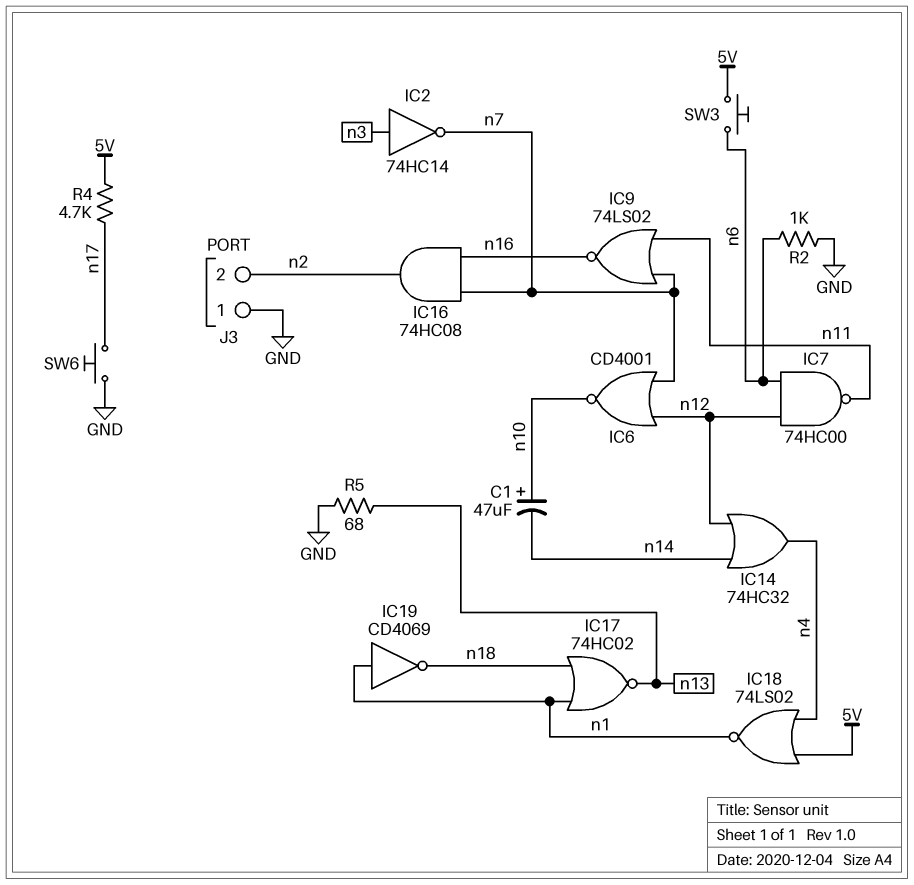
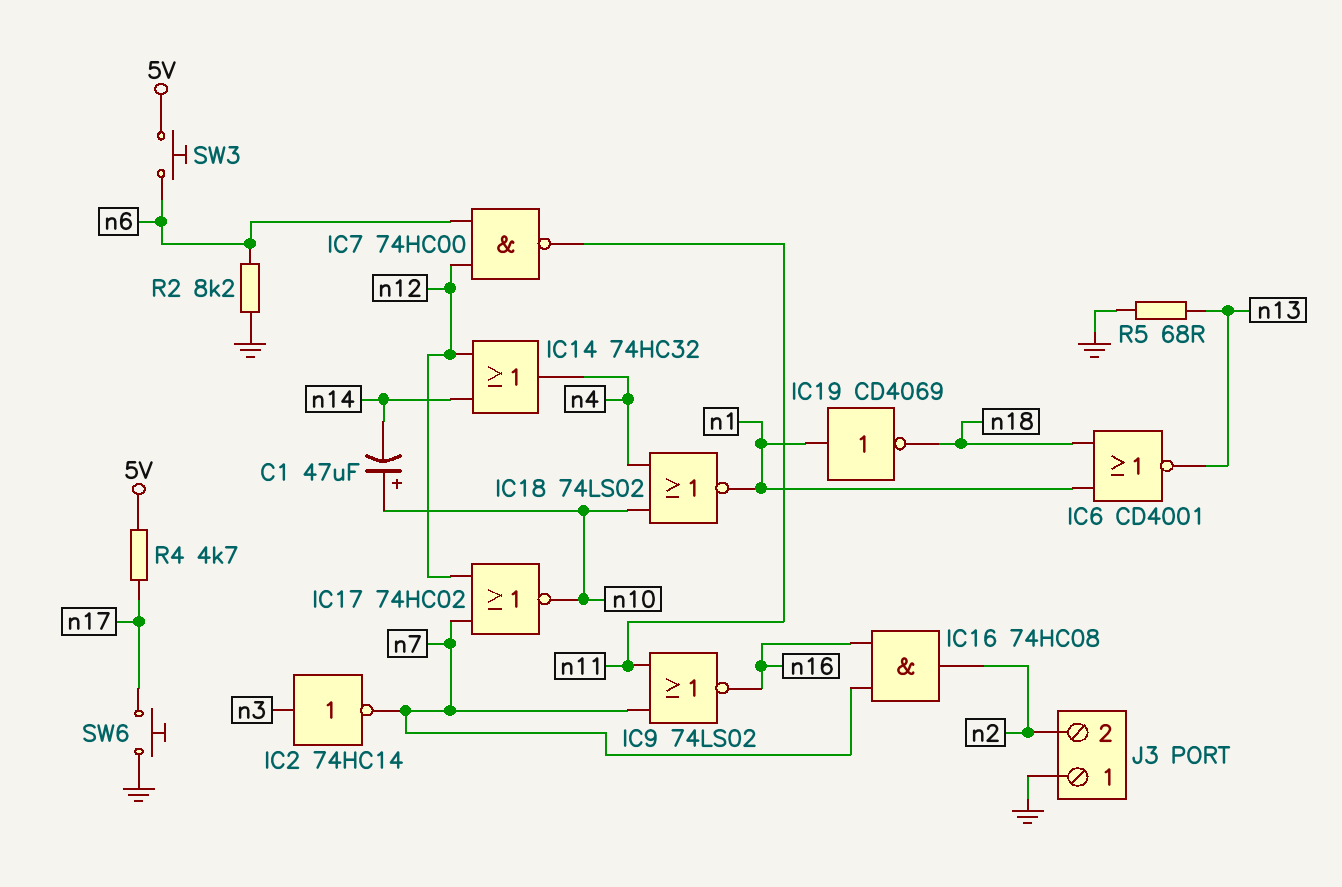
IC6: NOR CD4001 (in n7, in n12, out n10) -> NOR CD4001 (in n1, in n18, out n13)
IC17: NOR 74HC02 (in n1, in n18, out n13) -> NOR 74HC02 (in n7, in n12, out n10)
IC18: NOR 74LS02 (in 5V, in n4, out n1) -> NOR 74LS02 (in n4, in n10, out n1)
R2: 1k (GND, n6) -> 8.2k (GND, n6)

